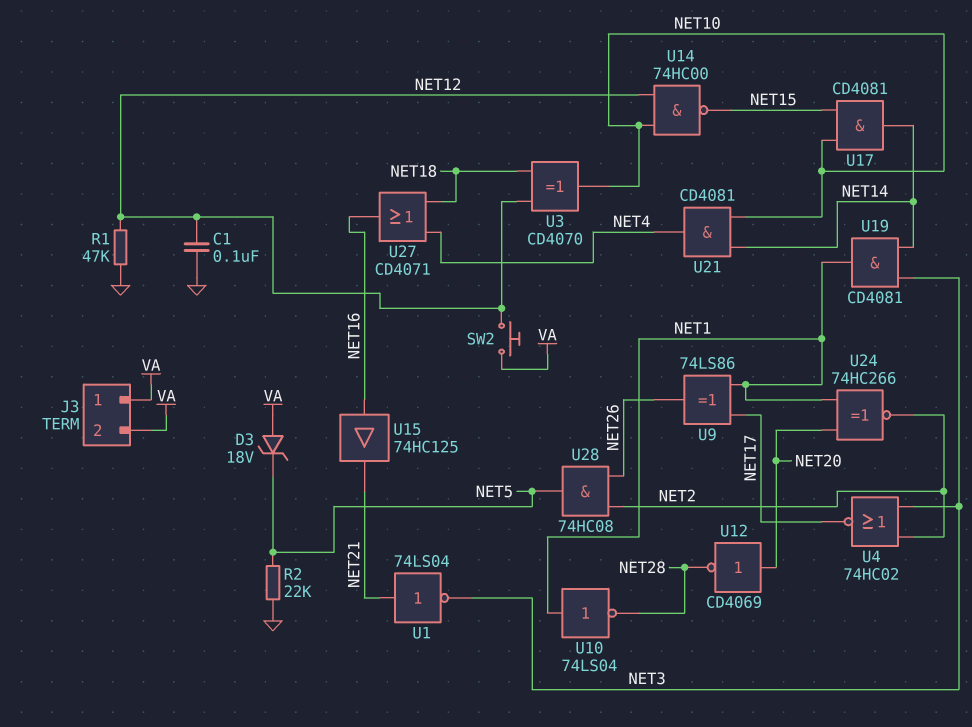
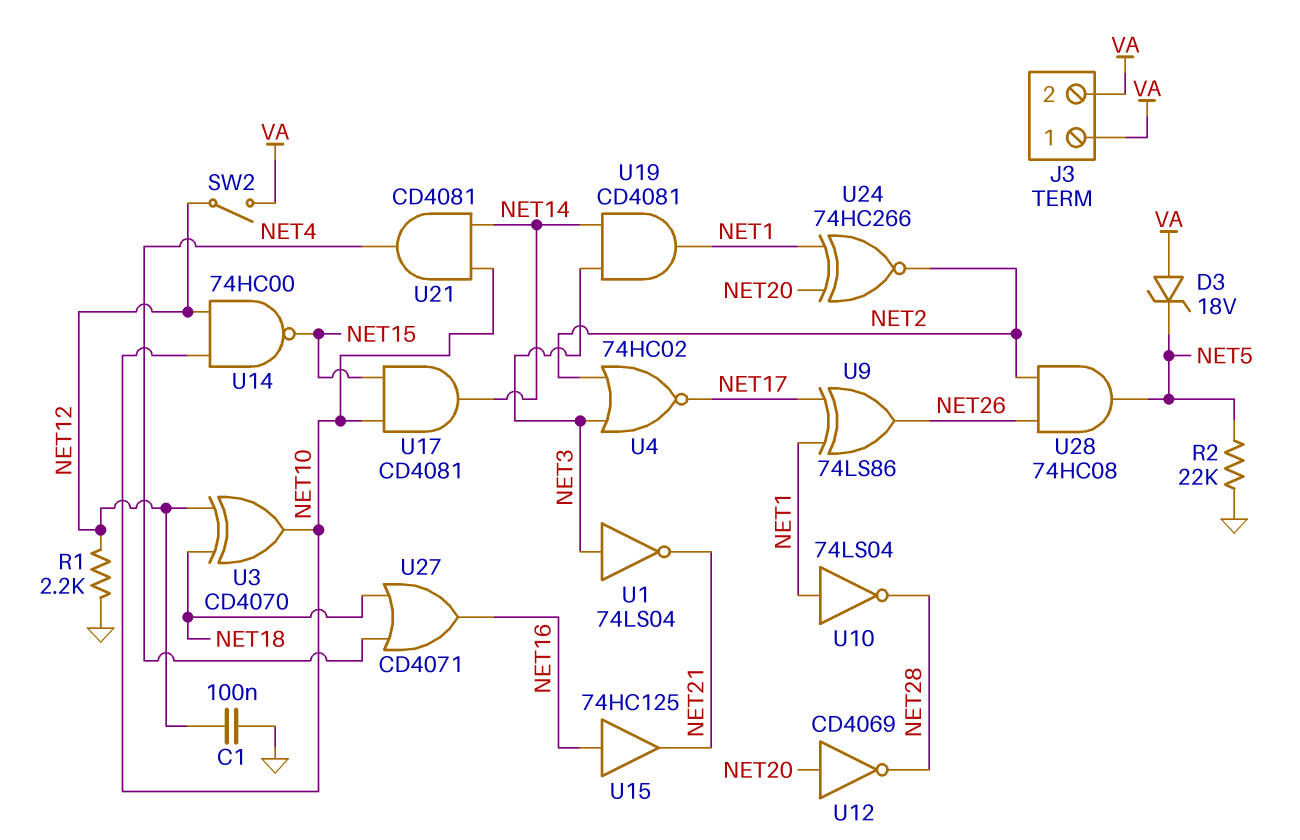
R1: 47k (GND, NET12) -> 2.2k (GND, NET12)
SW2: button (NET12, VA) -> switch (NET12, VA)
U1: NOT 74LS04 (in NET21, out NET3) -> NOT 74LS04 (in NET3, out NET21)

